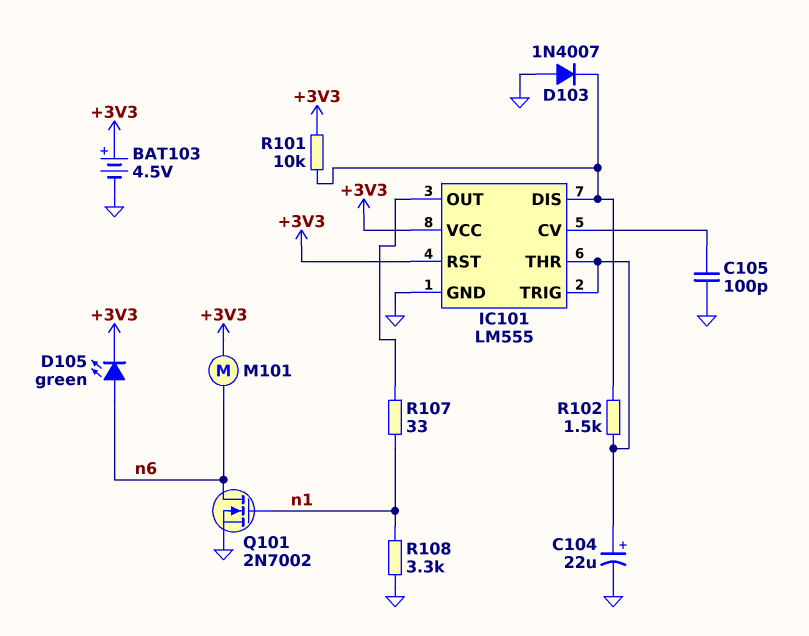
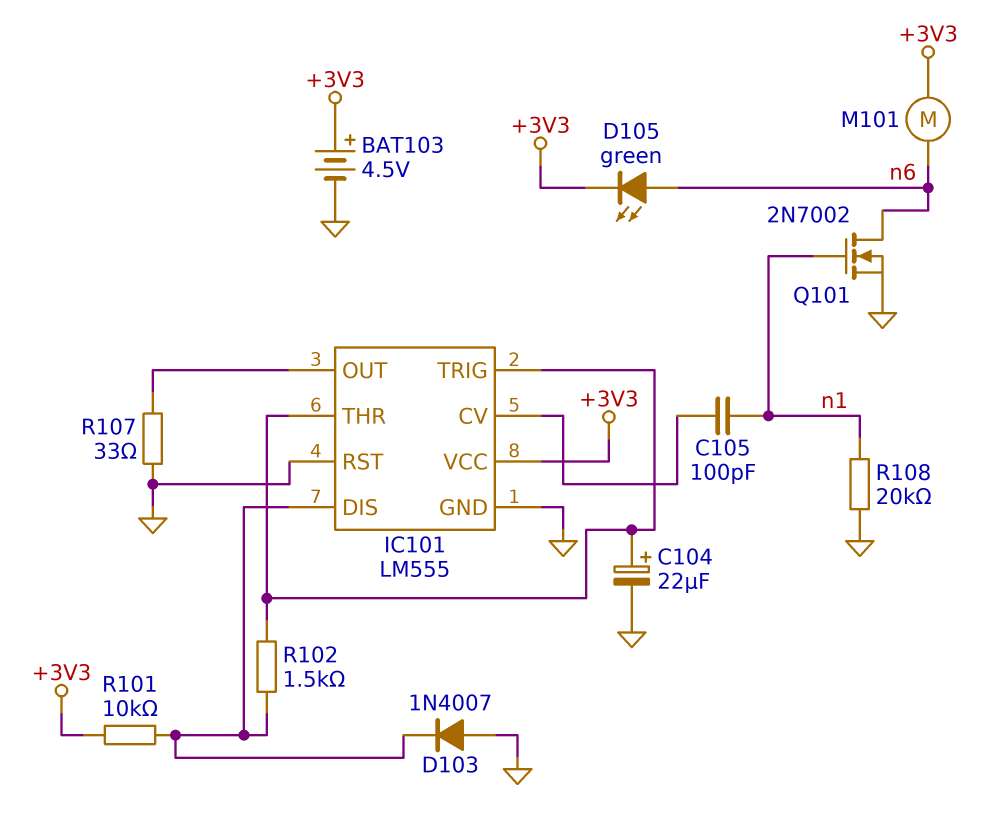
C105: 100pF (GND, IC101/CV) -> 100pF (IC101/CV, n1)
IC101 pin RST: +3V3 -> GND
R107: 33 (IC101/OUT, n1) -> 33 (GND, IC101/OUT)
R108: 3.3k (GND, n1) -> 20k (GND, n1)

